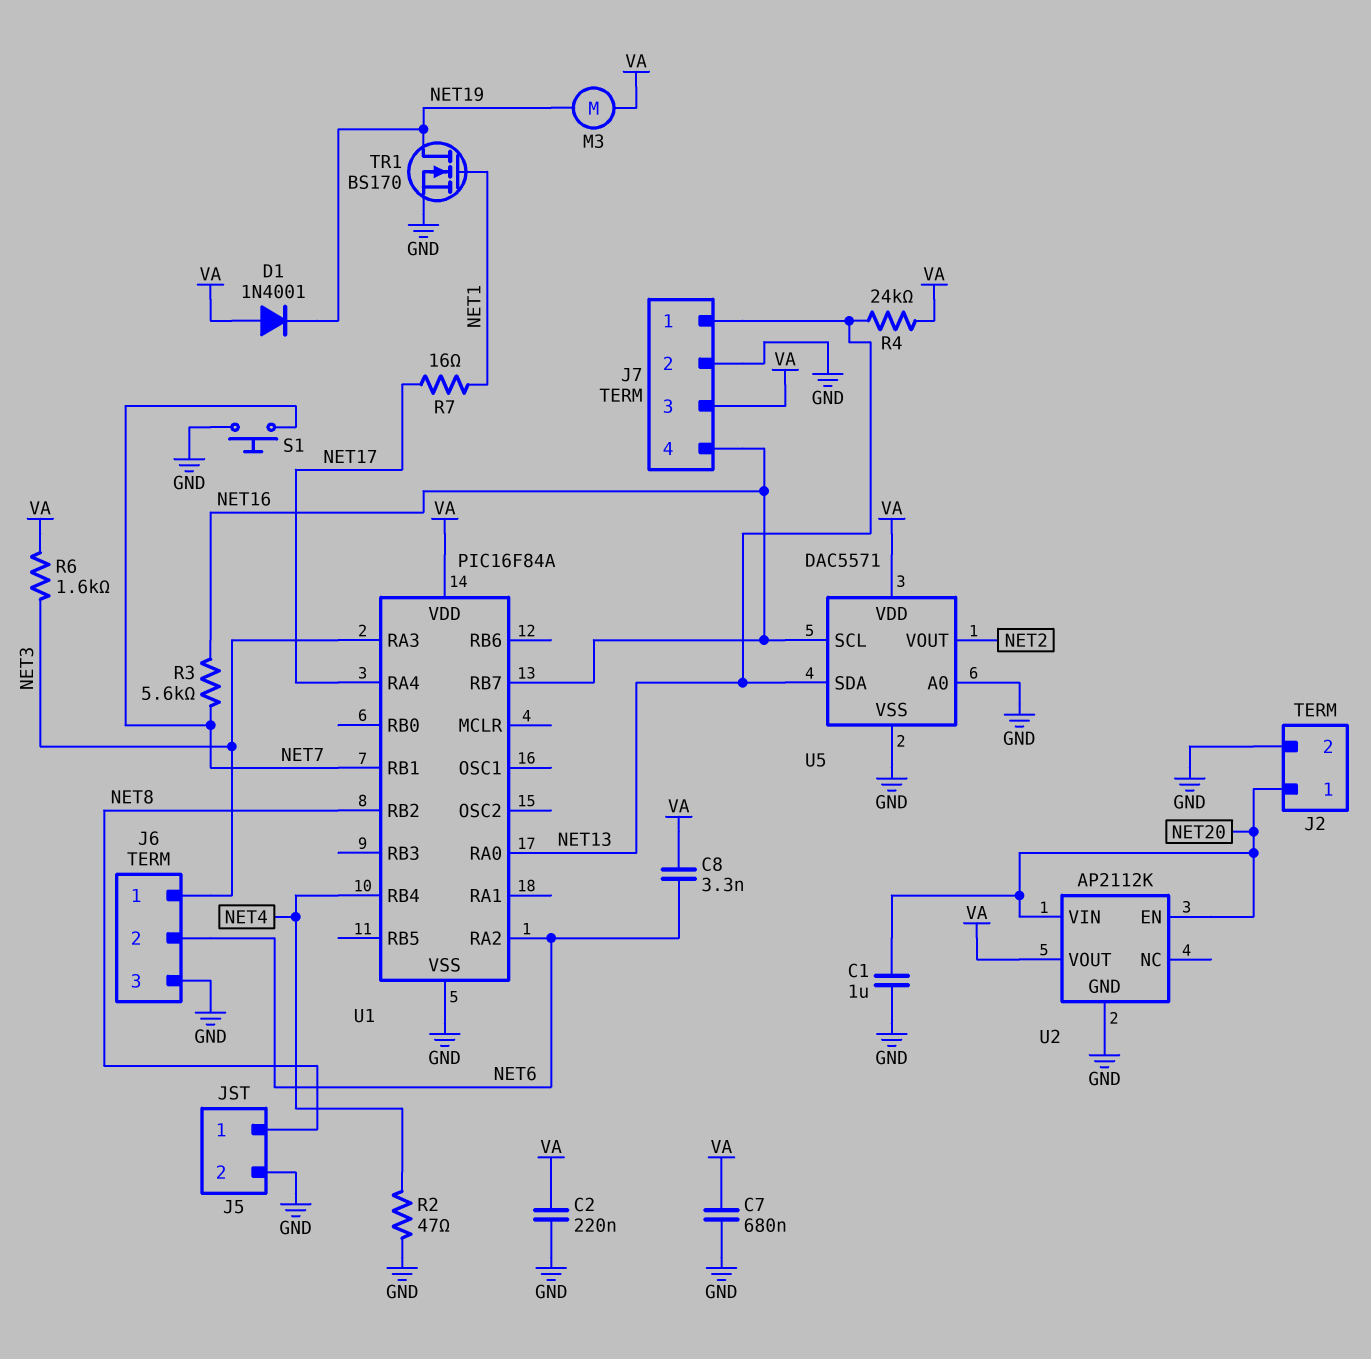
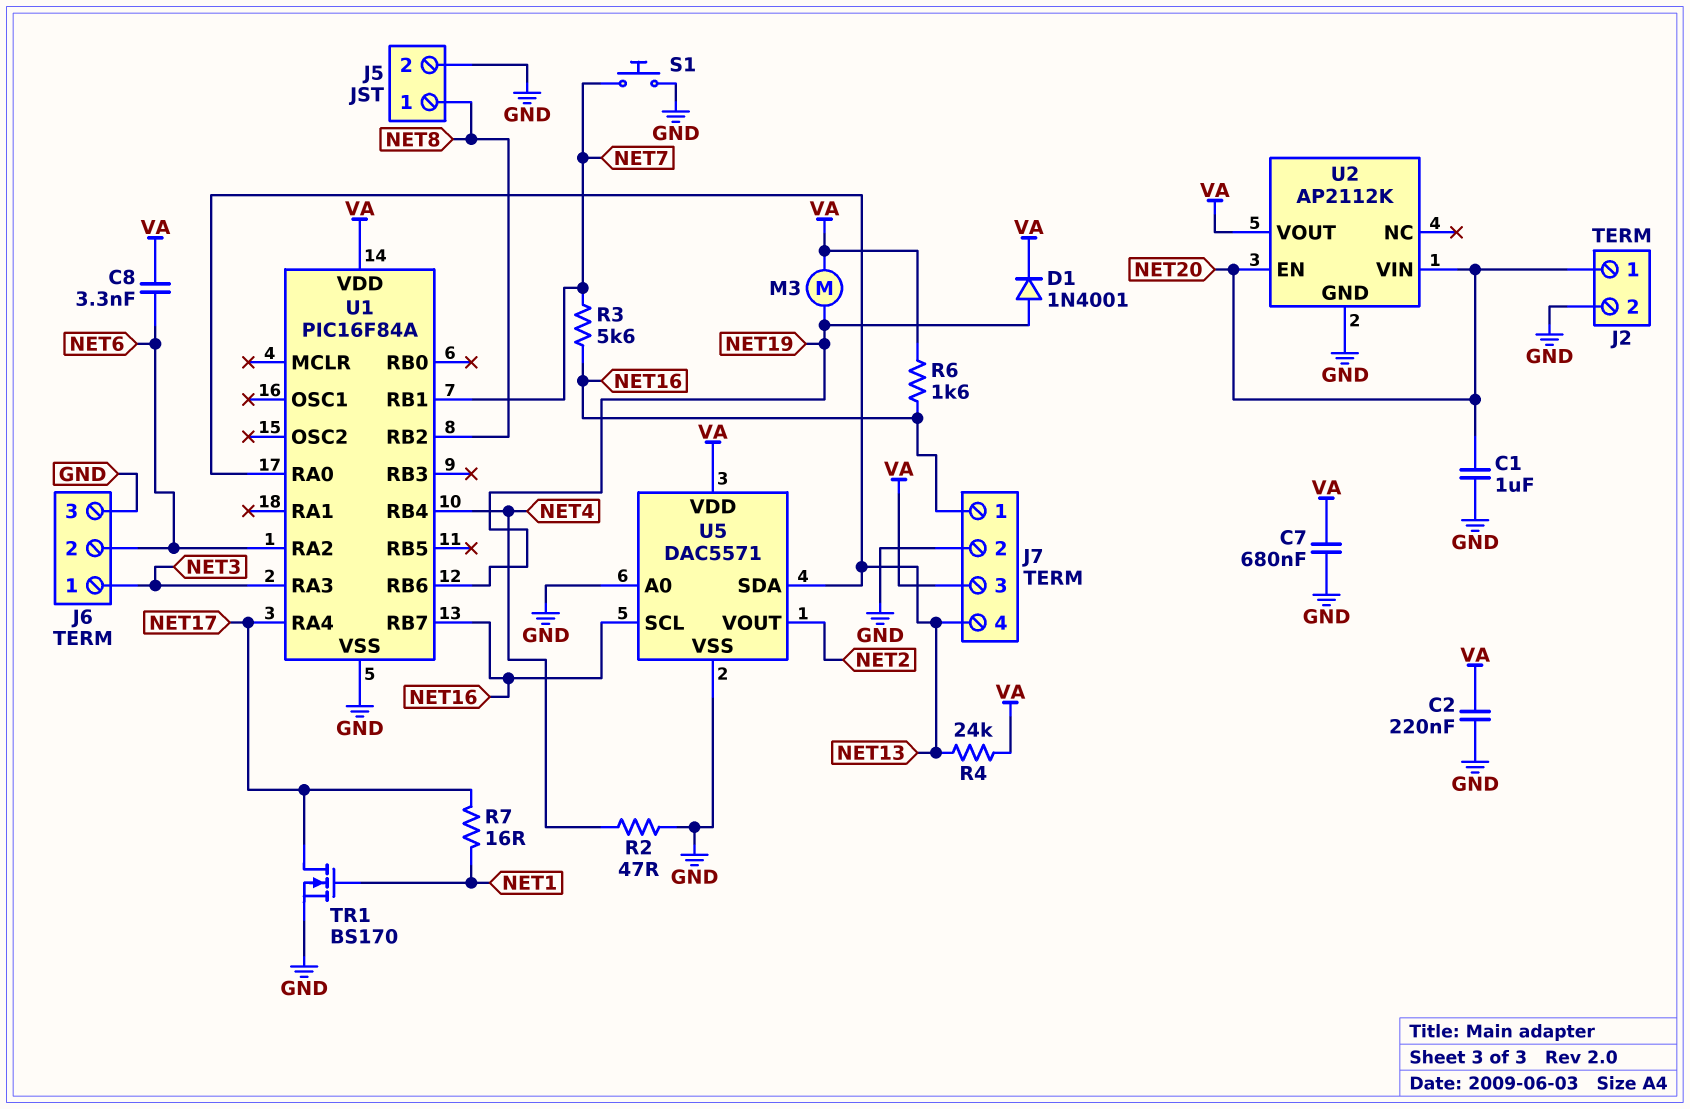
D1: diode 1N4001 (A VA, K NET19) -> diode 1N4001 (A NET19, K VA)
J7 pin 1: NET13 -> NET16
J7 pin 4: NET16 -> NET13
R6: 1.6k (NET3, VA) -> 1.6k (NET16, VA)
TR1: NMOS BS170 (G NET1, D NET19, S GND) -> NMOS BS170 (G NET1, D NET17, S GND)
U1 pin RB6: none -> NET19

